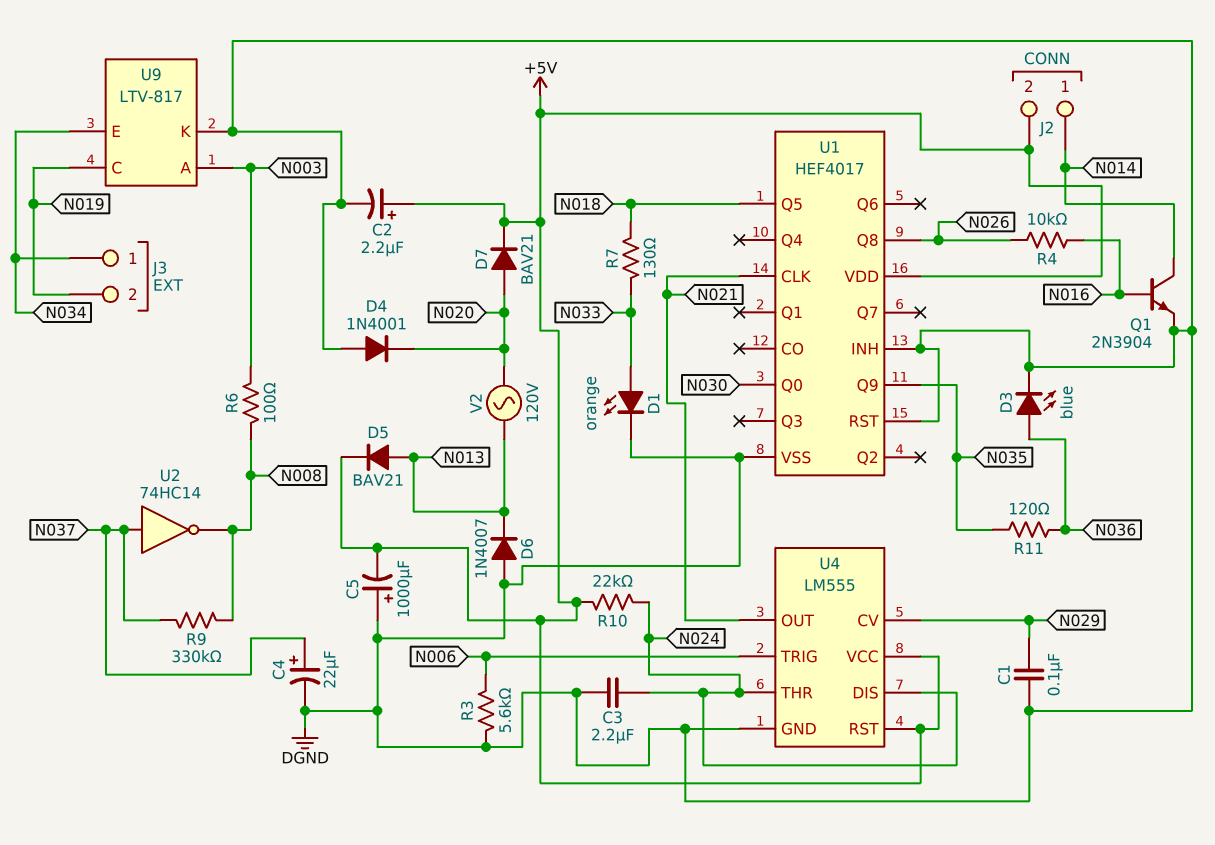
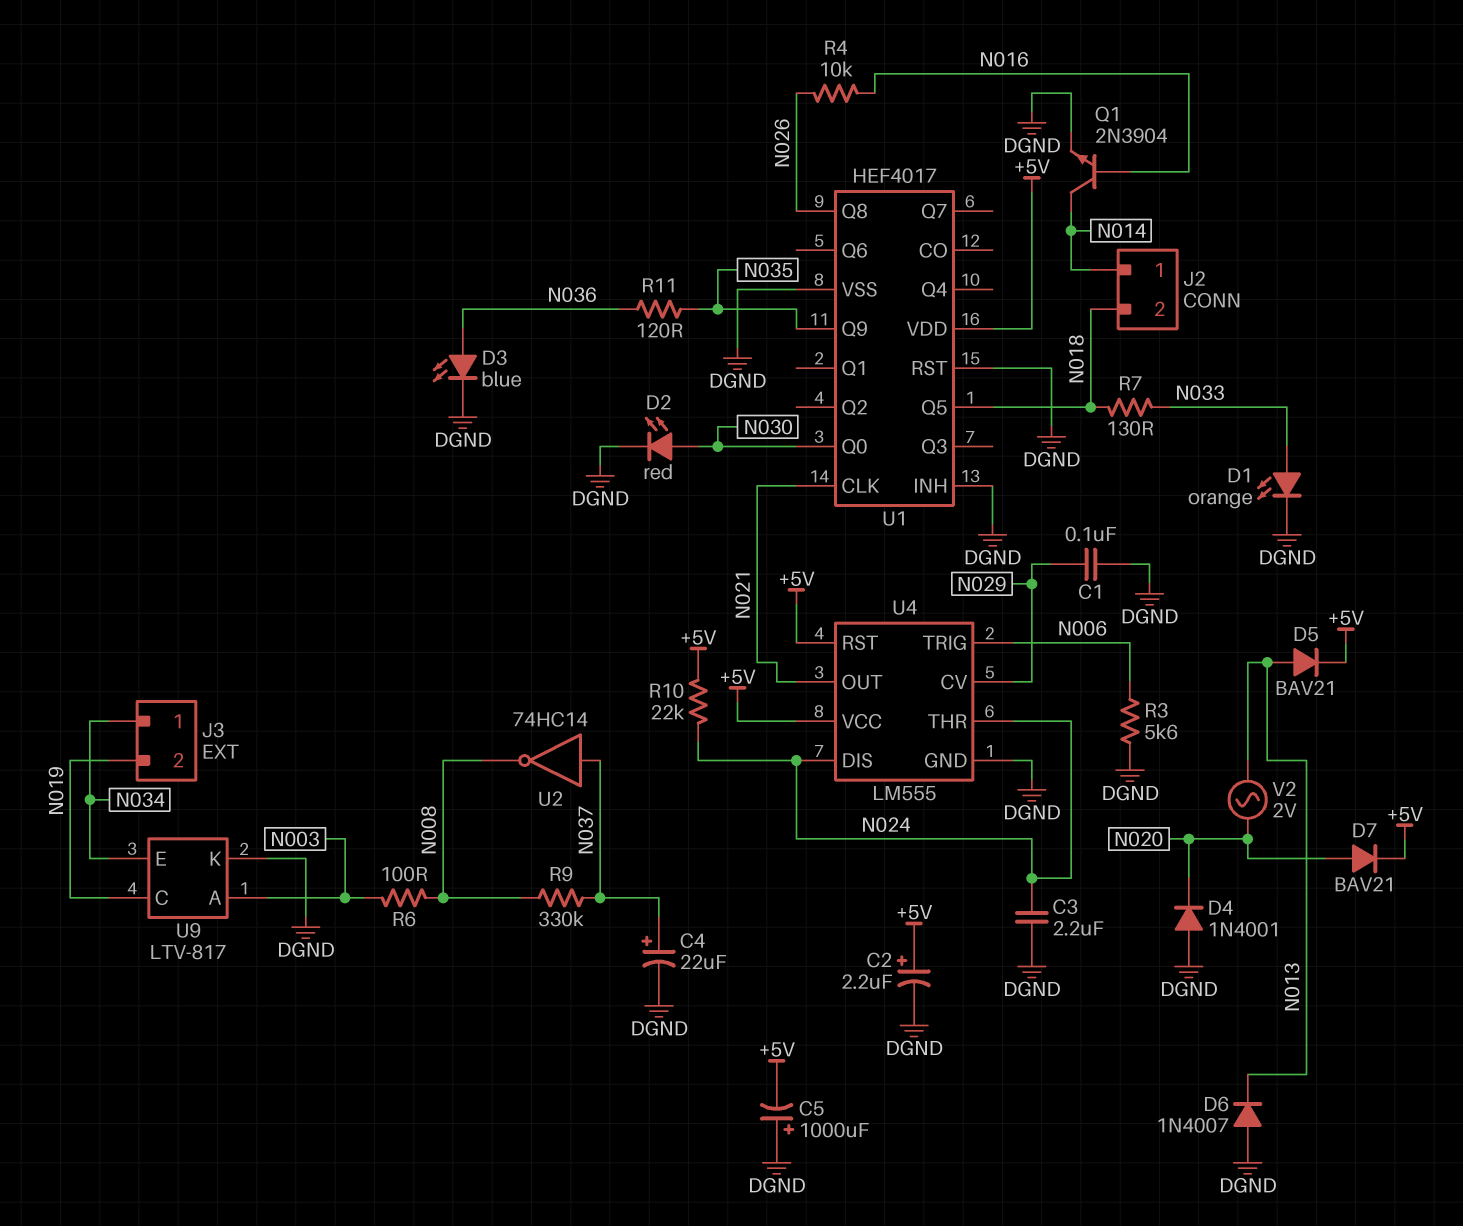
D2: none -> LED red (A N030, K DGND)
J2 pin 2: +5V -> N018
V2: AC 120V (N013, N020) -> AC 2V (N013, N020)

